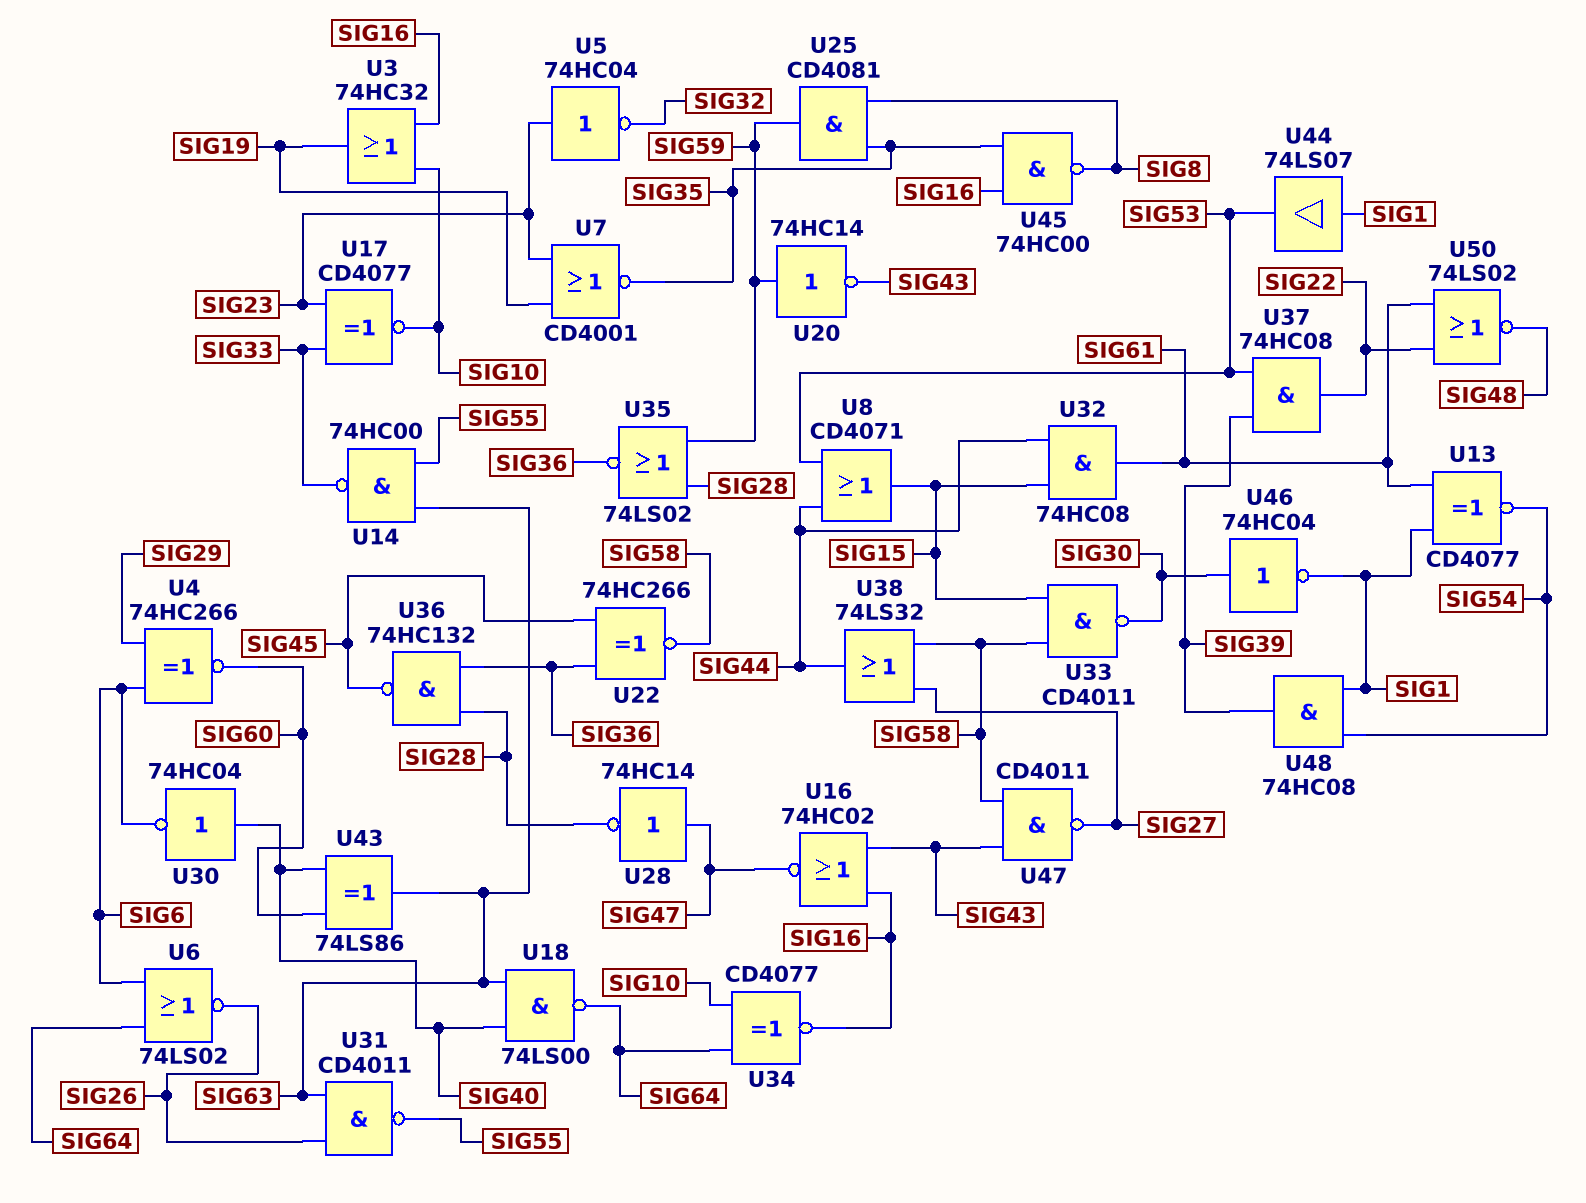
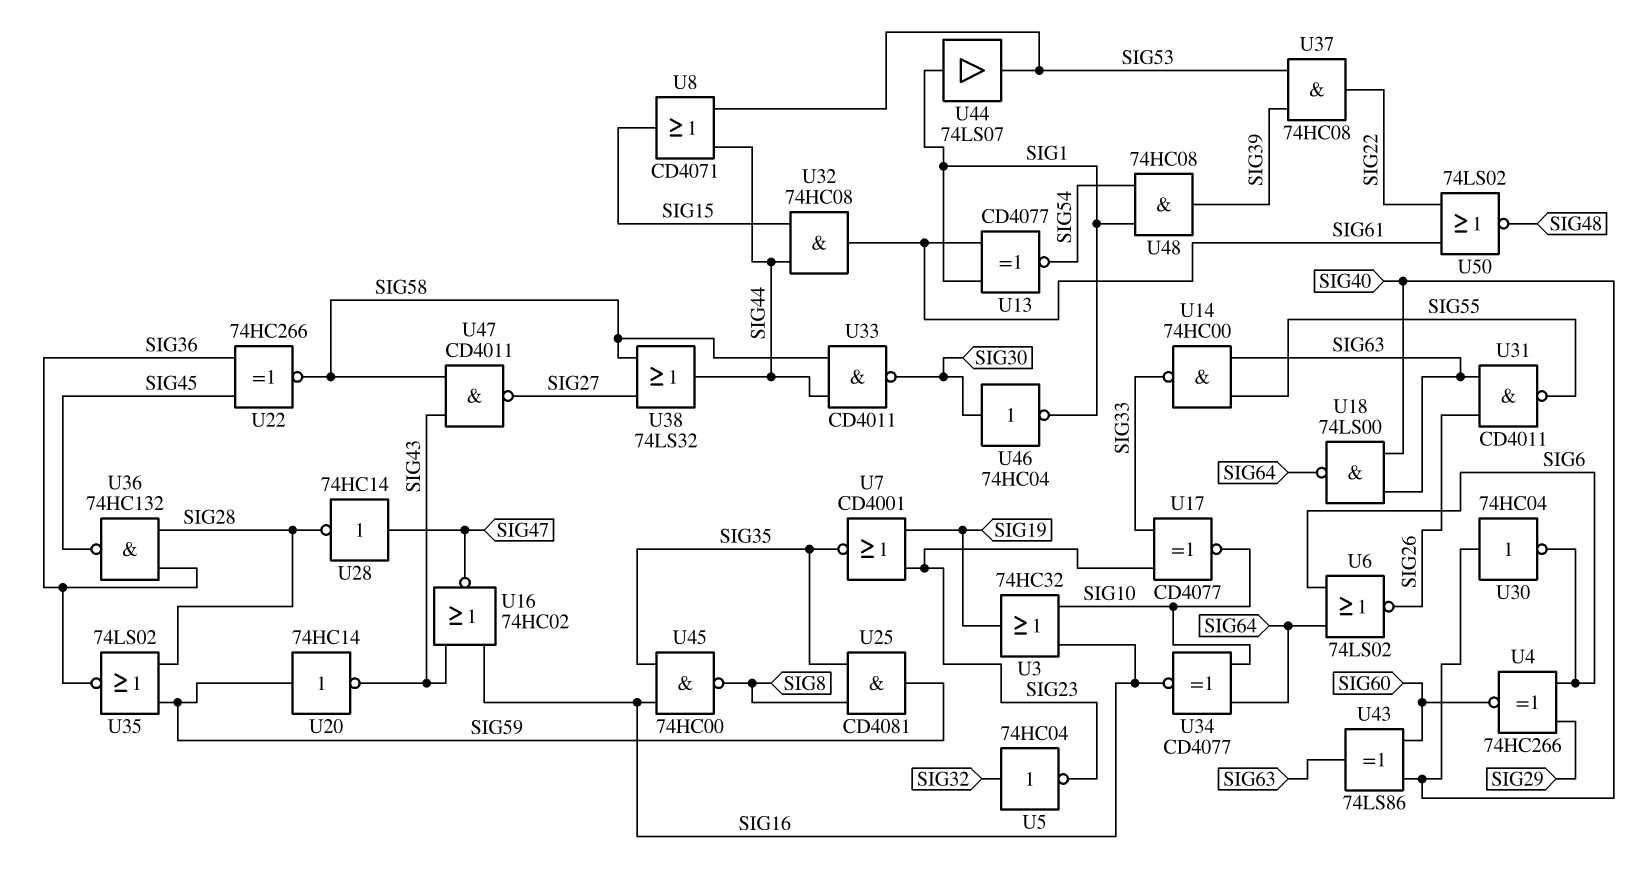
U5: NOT 74HC04 (in SIG23, out SIG32) -> NOT 74HC04 (in SIG32, out SIG23)
U33: NAND CD4011 (in SIG15, in SIG58, out SIG30) -> NAND CD4011 (in SIG44, in SIG58, out SIG30)

